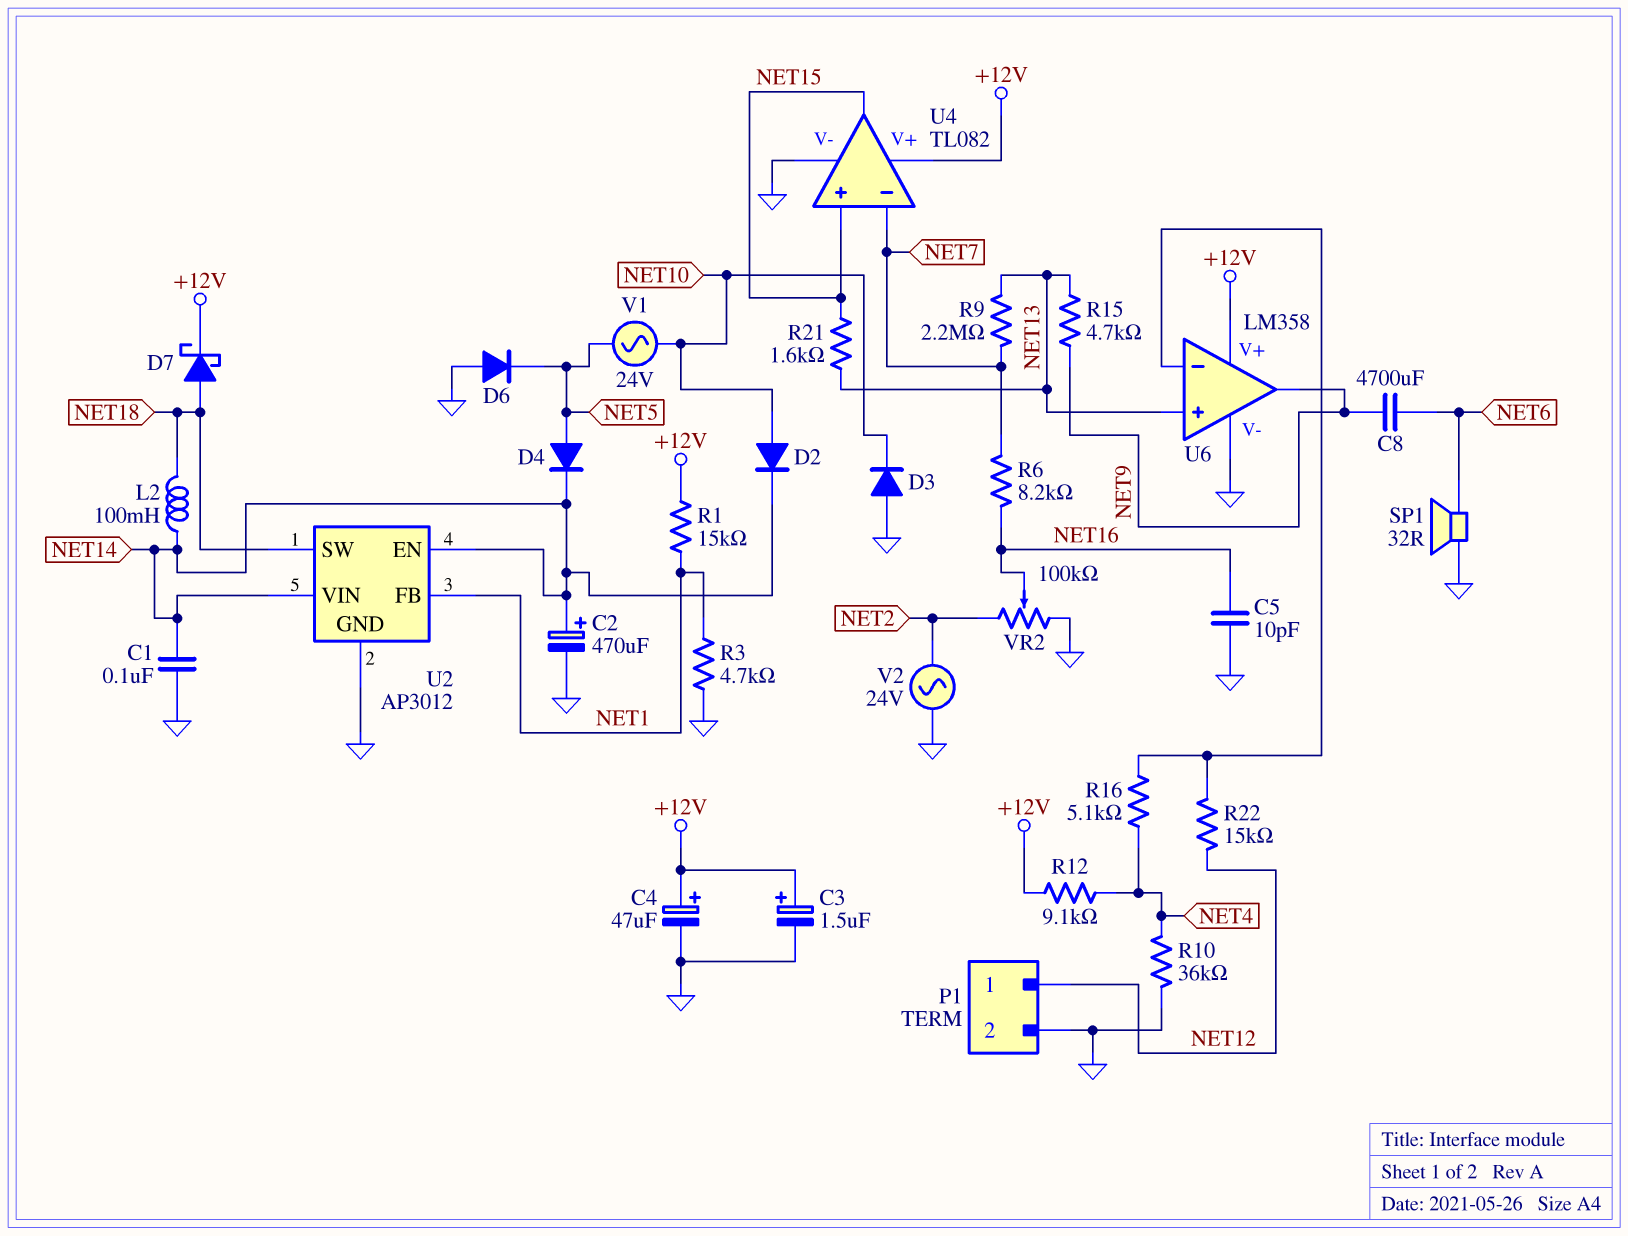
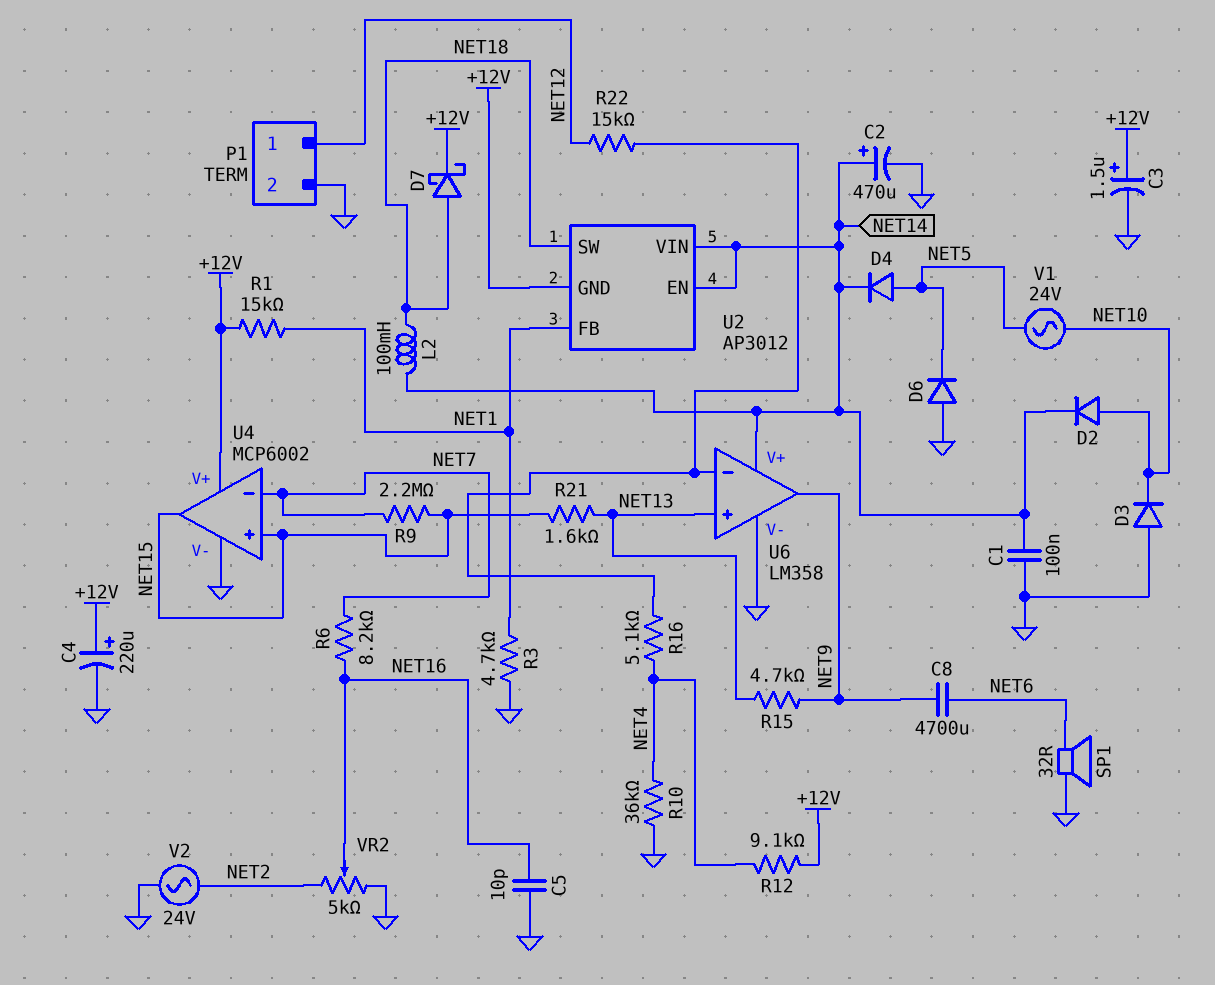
C4: 47uF (plus +12V, minus GND) -> 220uF (plus +12V, minus GND)
R9: 2.2M (NET7, NET13) -> 2.2M (NET7, NET15)
U2 pin GND: GND -> +12V
U4: TL082 -> MCP6002
U6 pin V+: +12V -> NET14
VR2: 100k (GND, NET2, wiper NET16) -> 5k (GND, NET2, wiper NET16)

